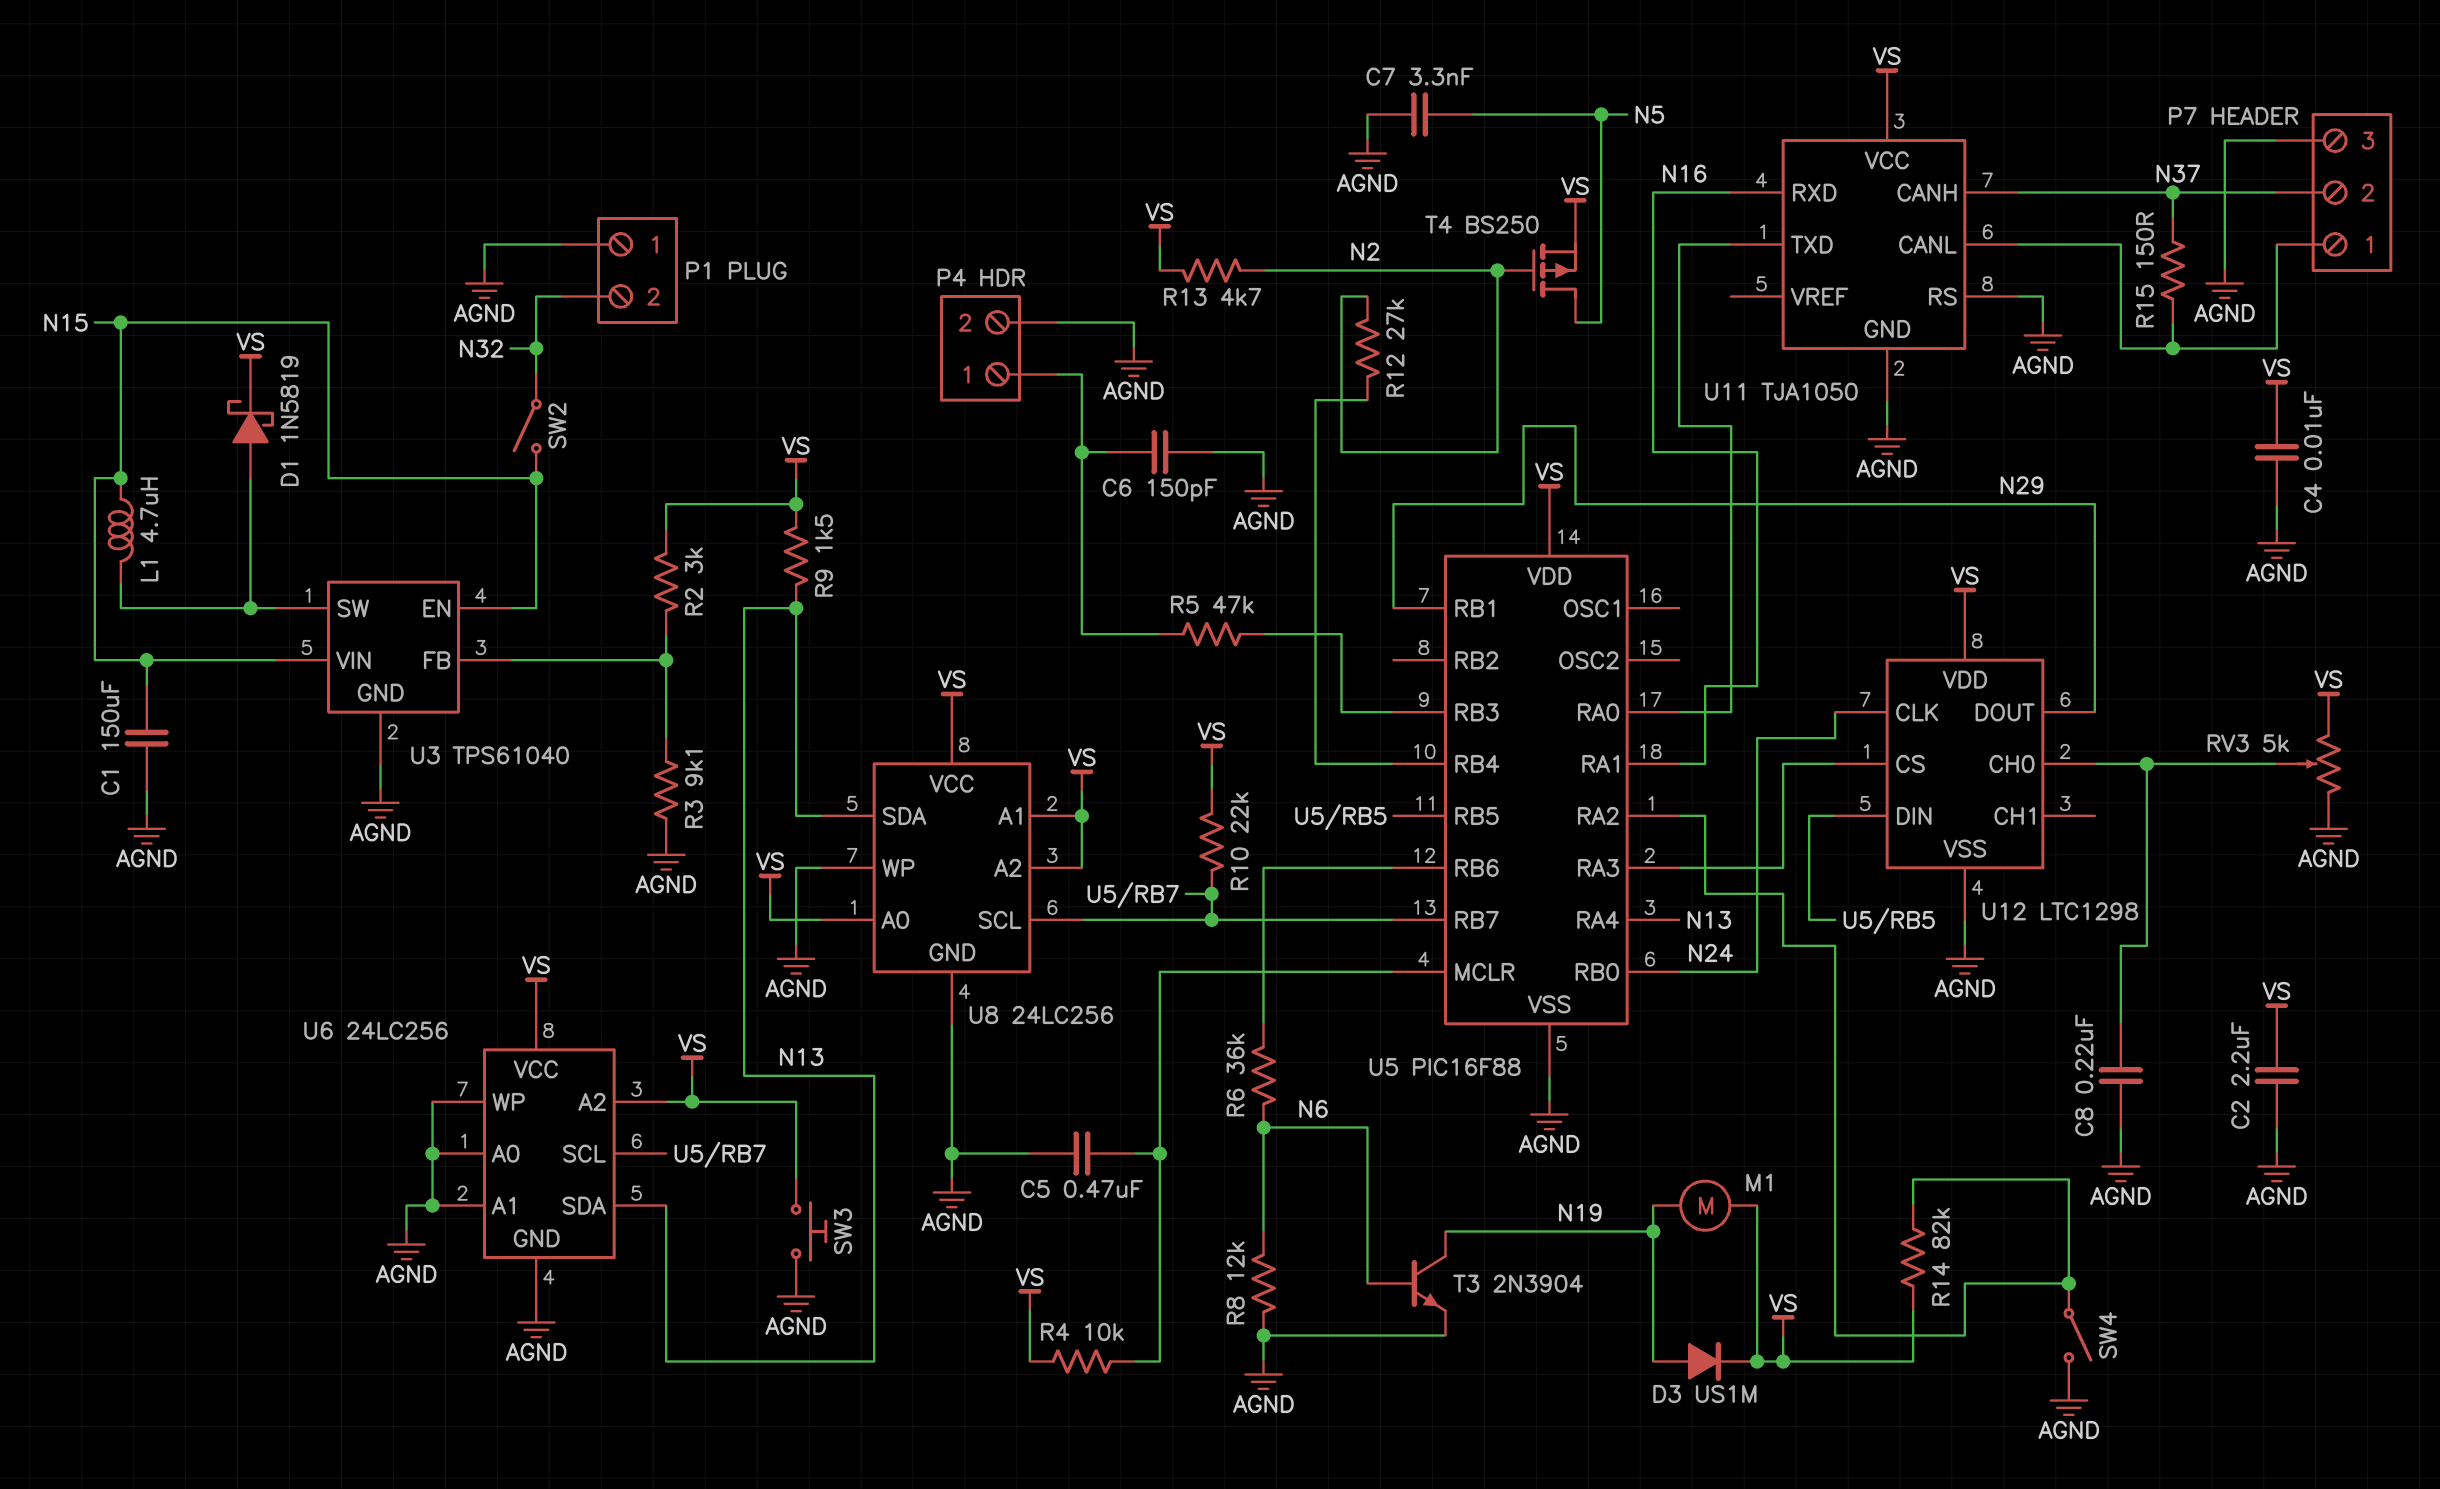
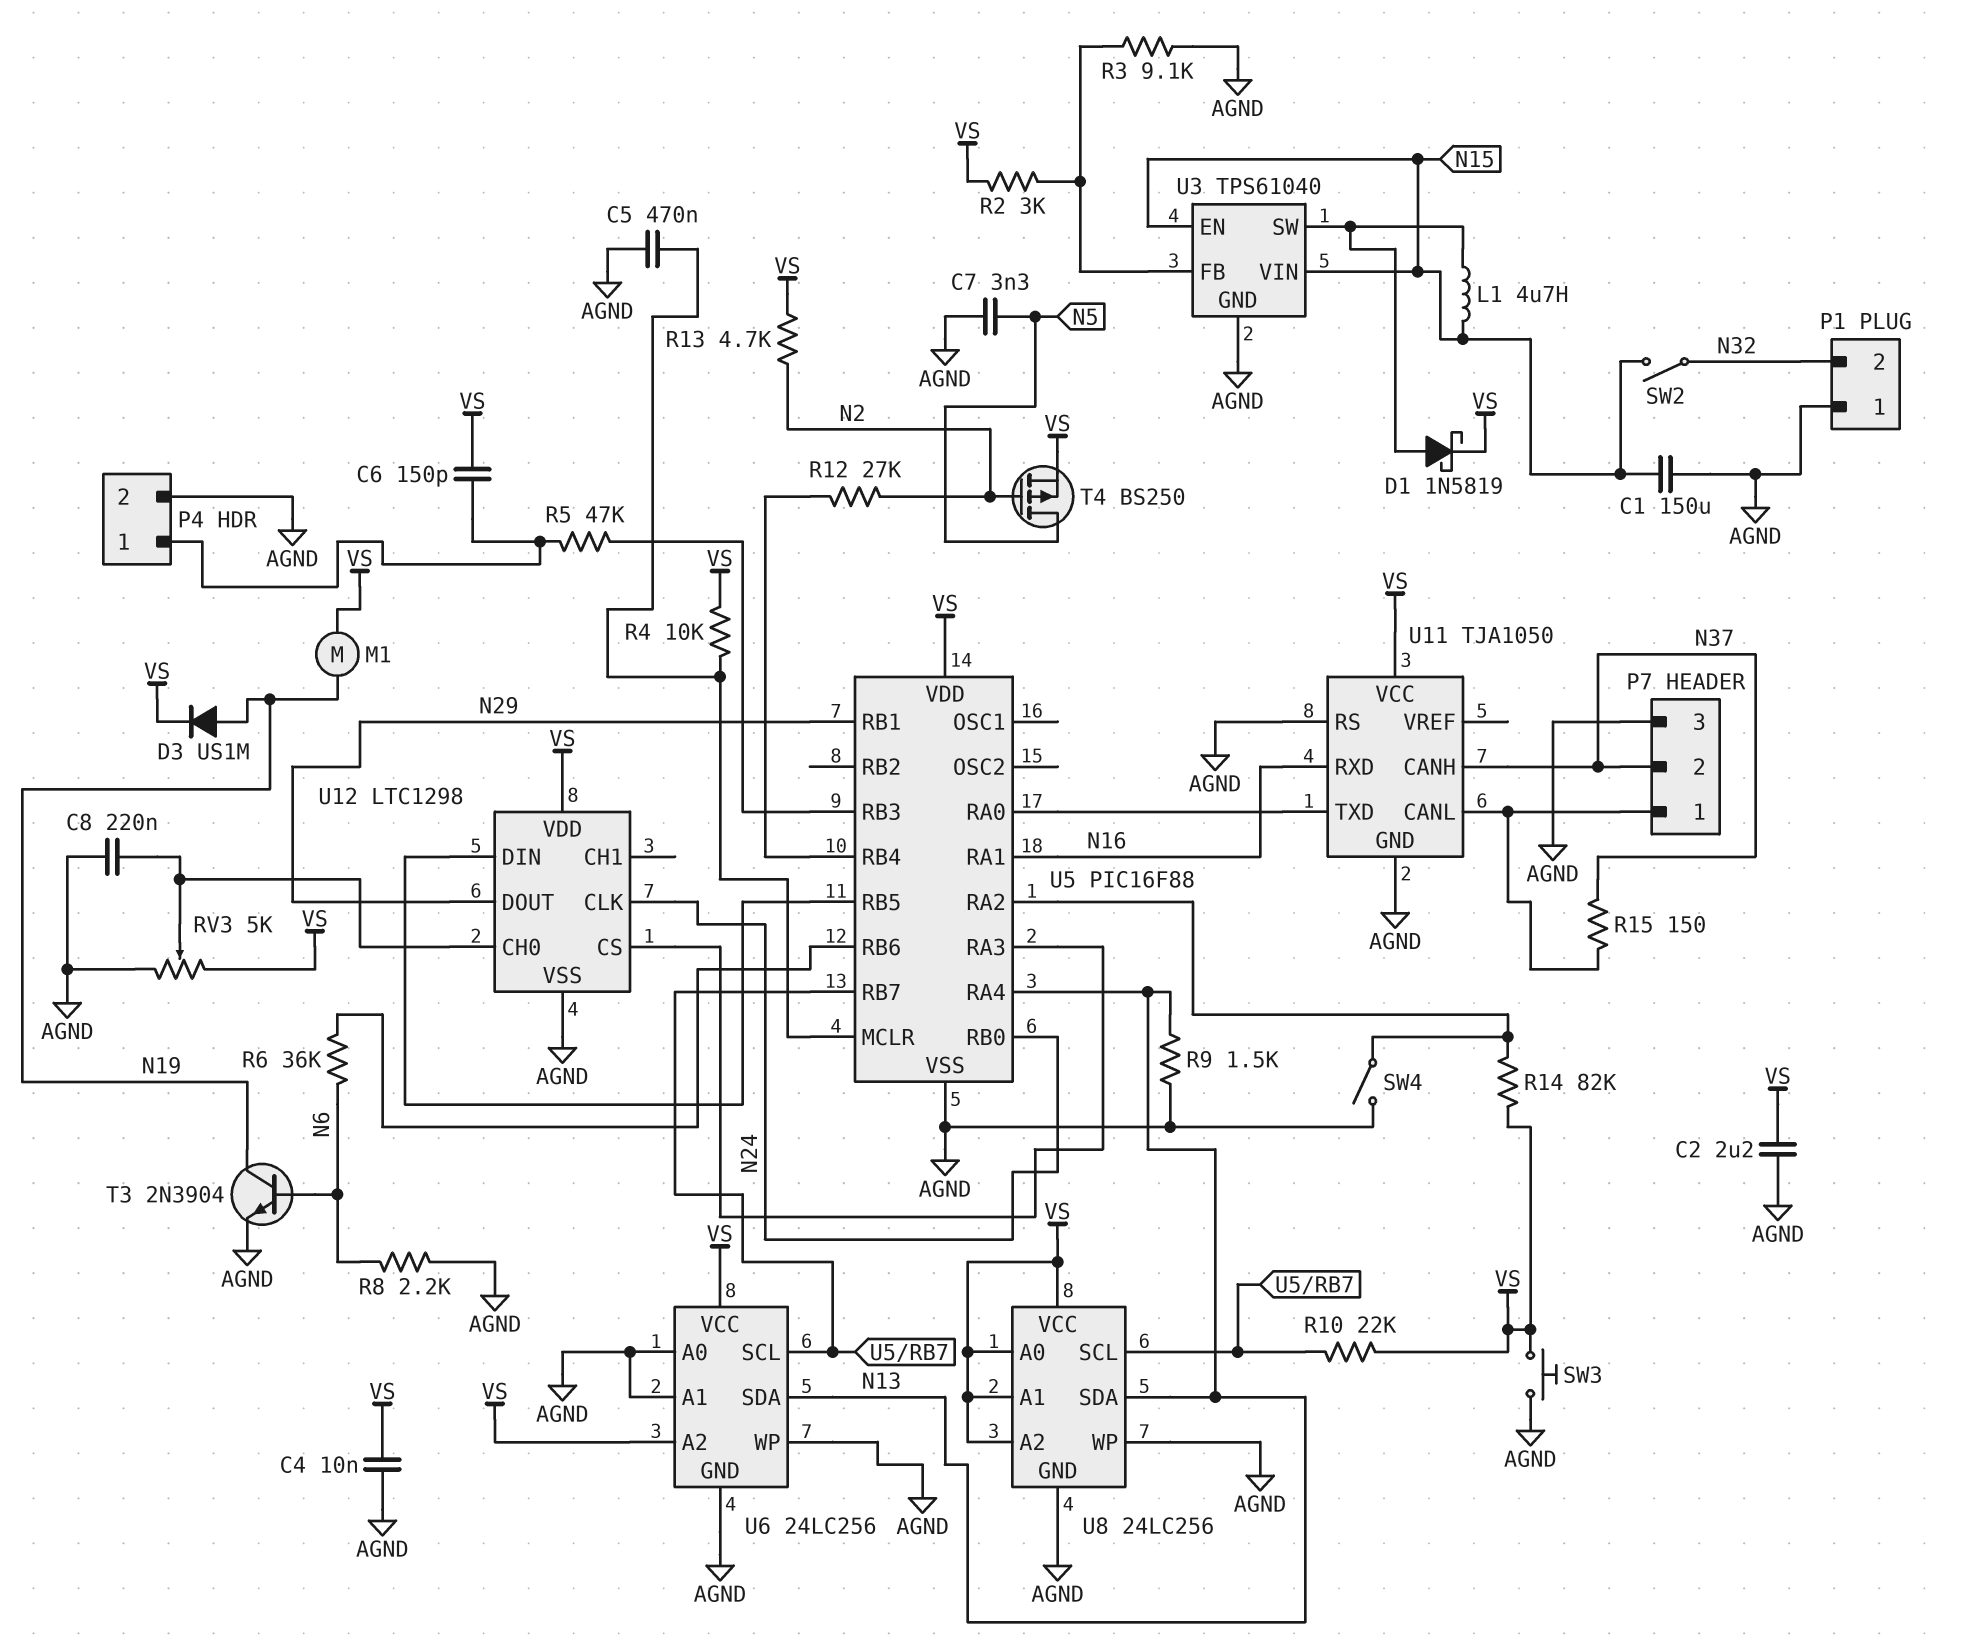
C6: 150pF (AGND, P4/1) -> 150pF (P4/1, VS)
R8: 12k (AGND, N6) -> 2.2k (AGND, N6)
R9: 1.5k (N13, VS) -> 1.5k (AGND, N13)

